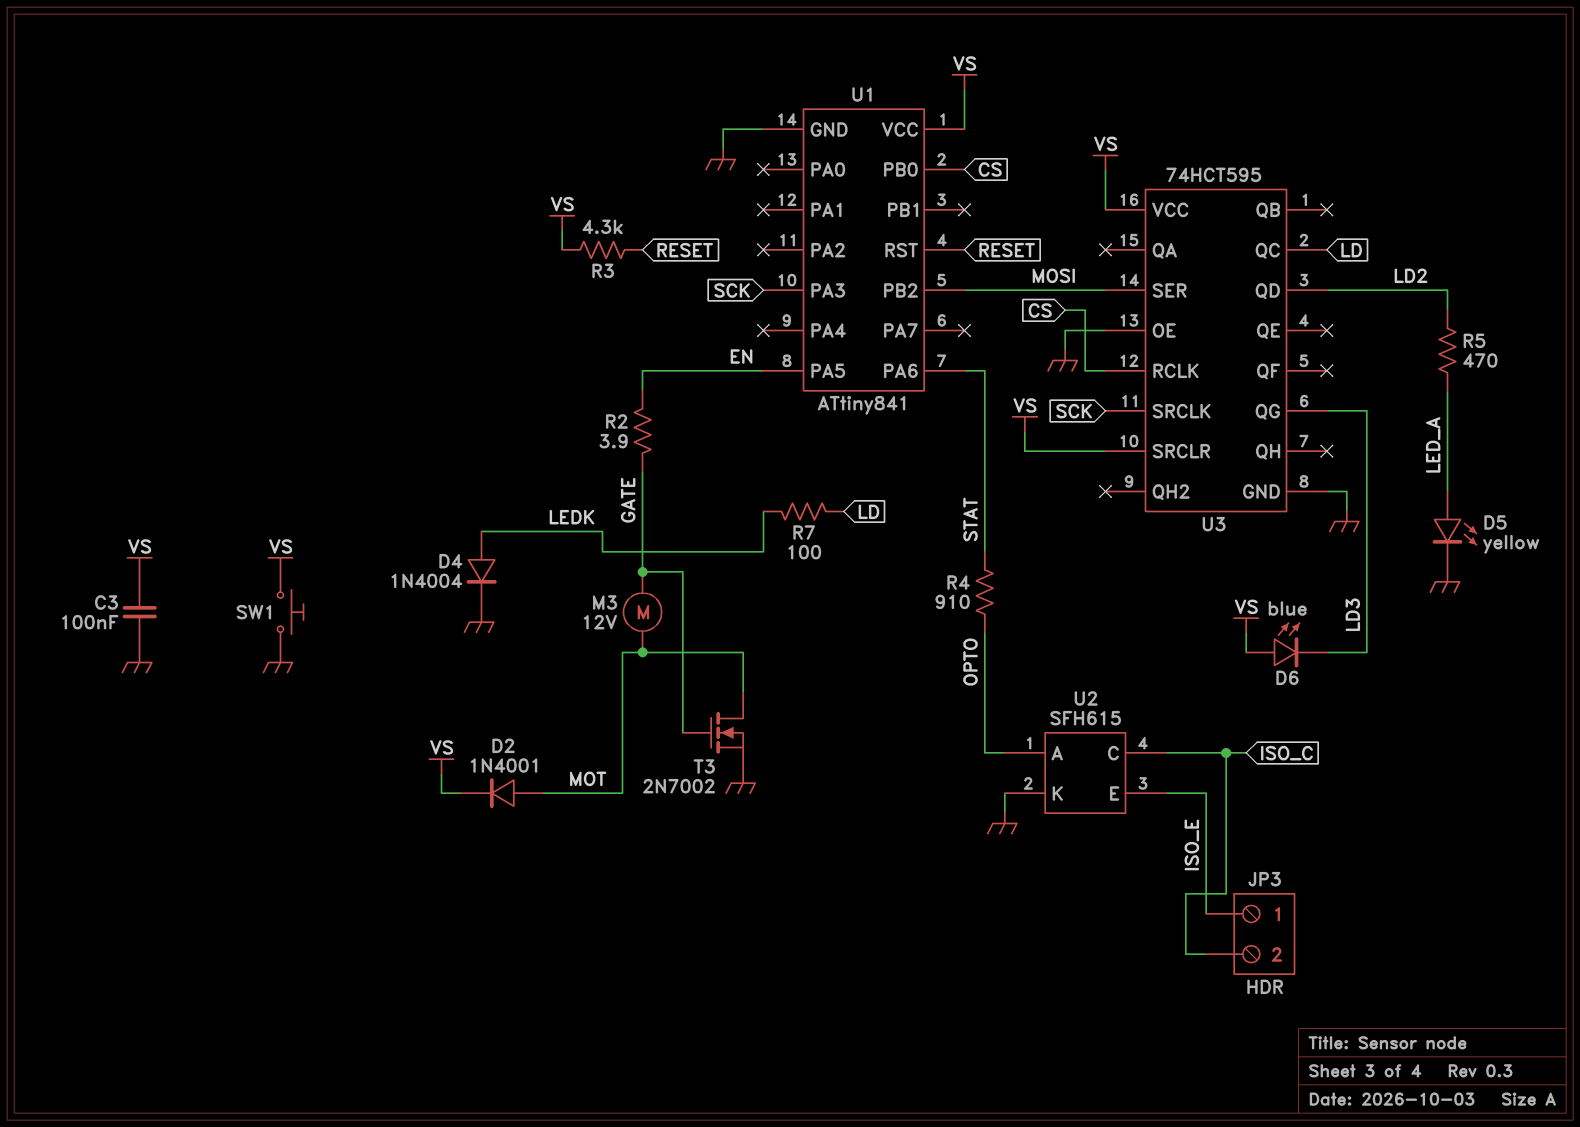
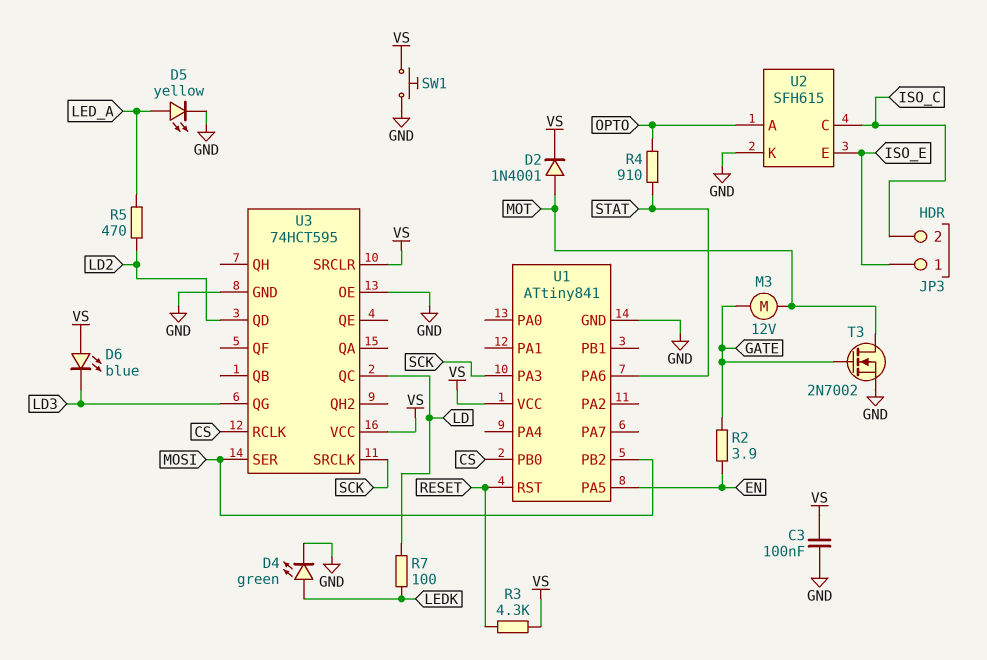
D4: diode 1N4004 (A LEDK, K GND) -> LED green (A LEDK, K GND)

